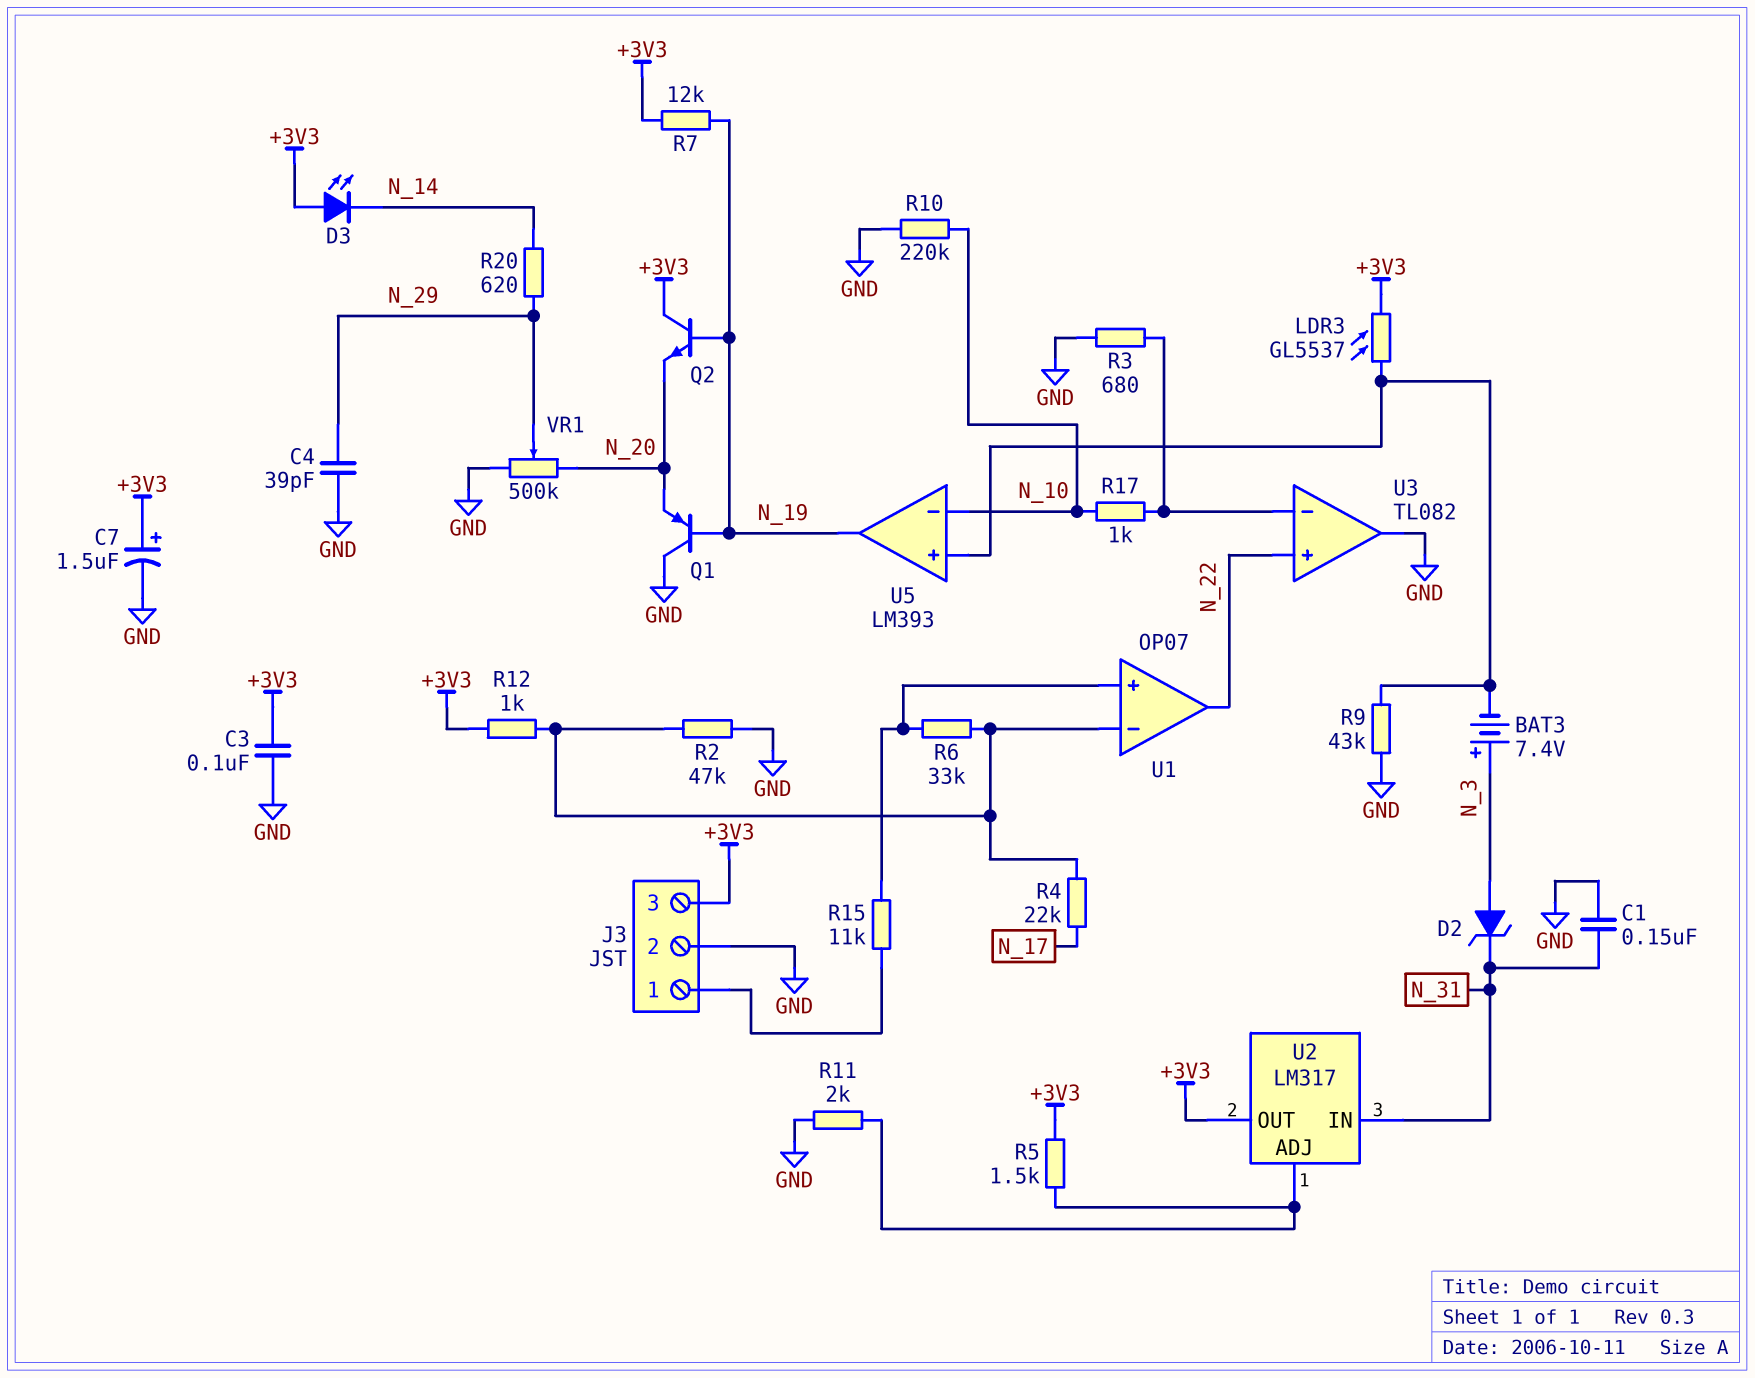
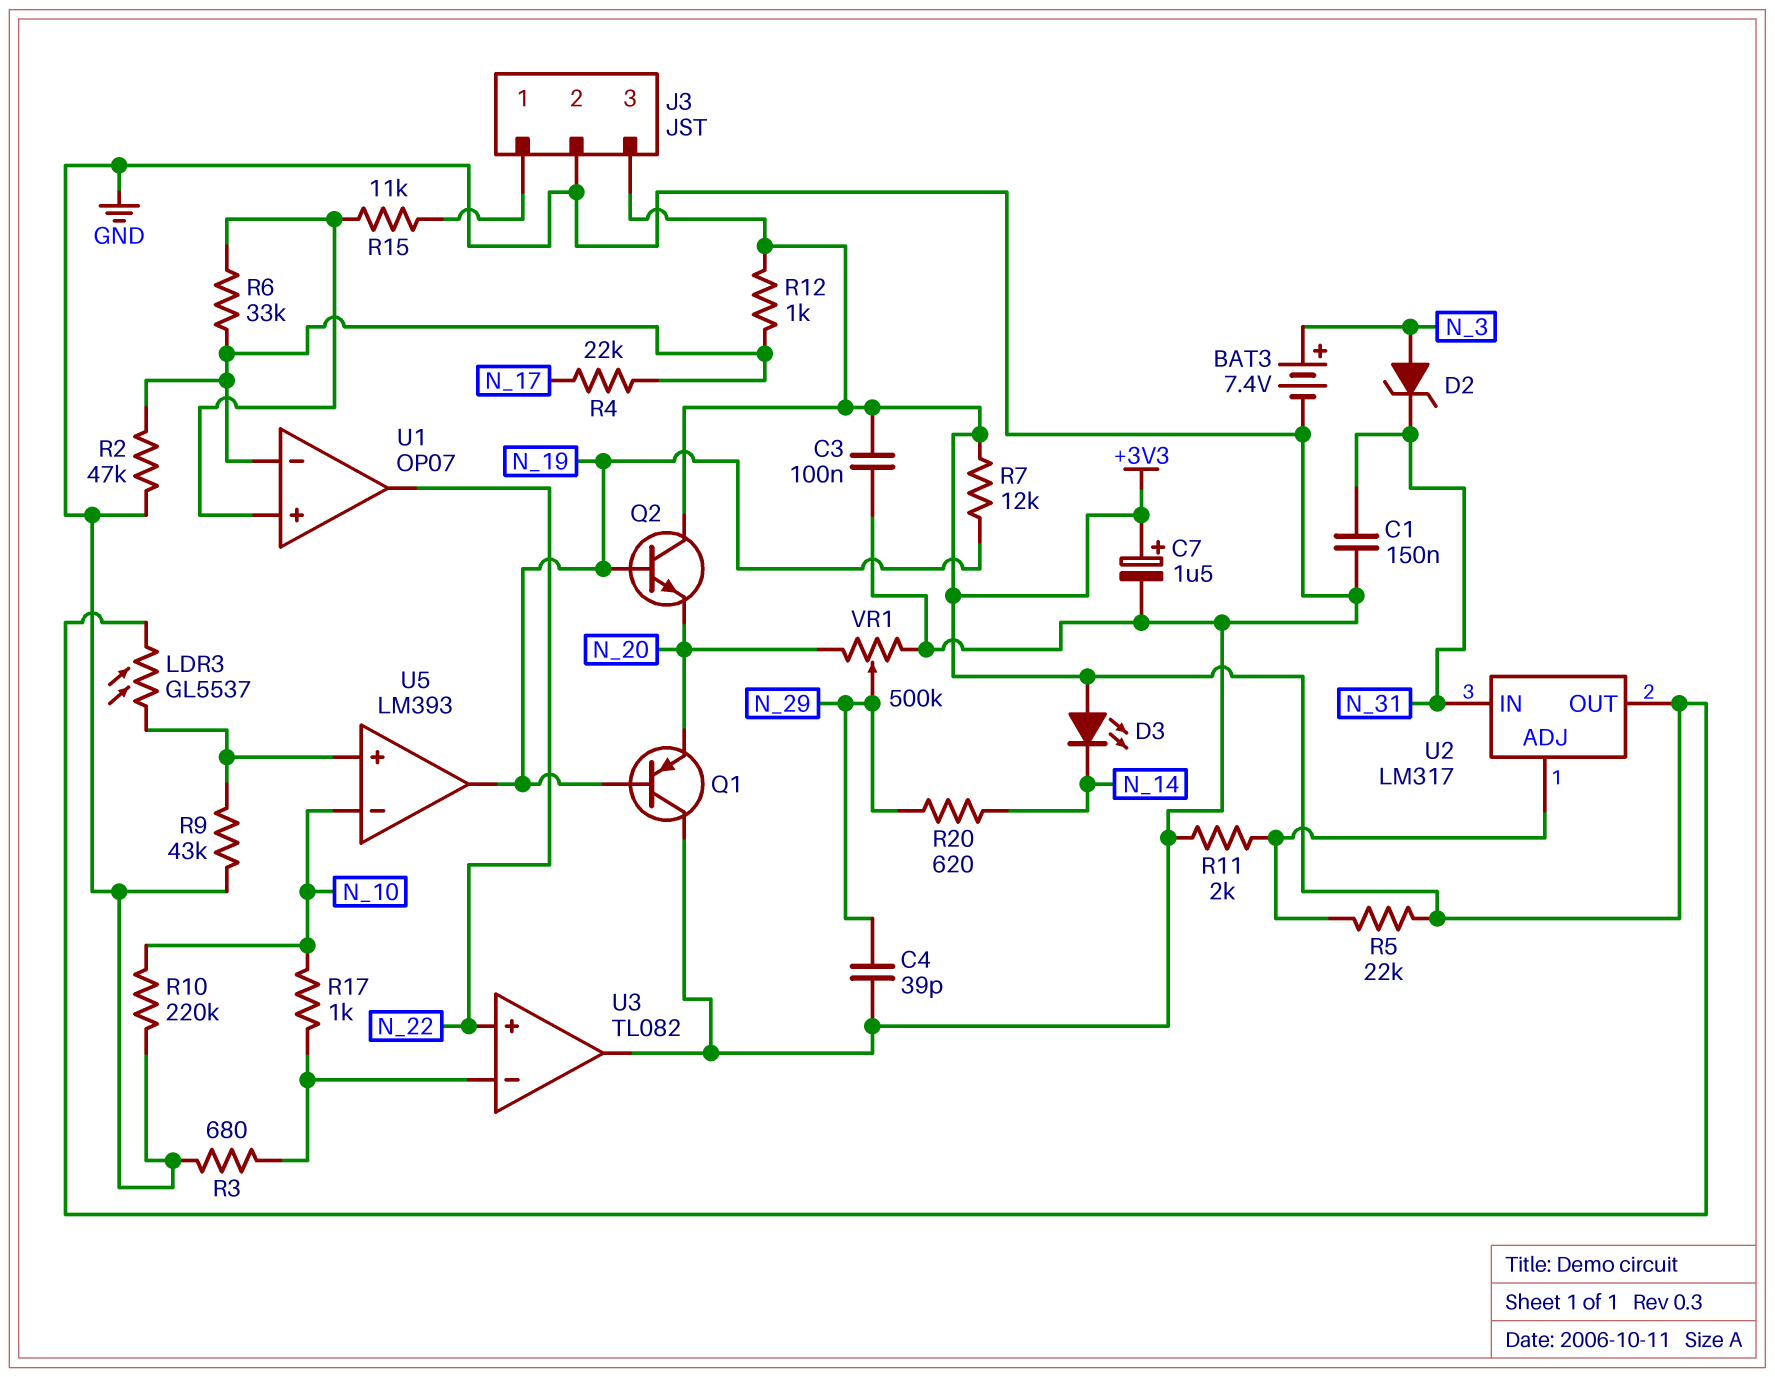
BAT3: 7.4V (plus N_3, minus U5/in+) -> 7.4V (plus N_3, minus GND)
R5: 1.5k (+3V3, U2/ADJ) -> 22k (+3V3, U2/ADJ)

